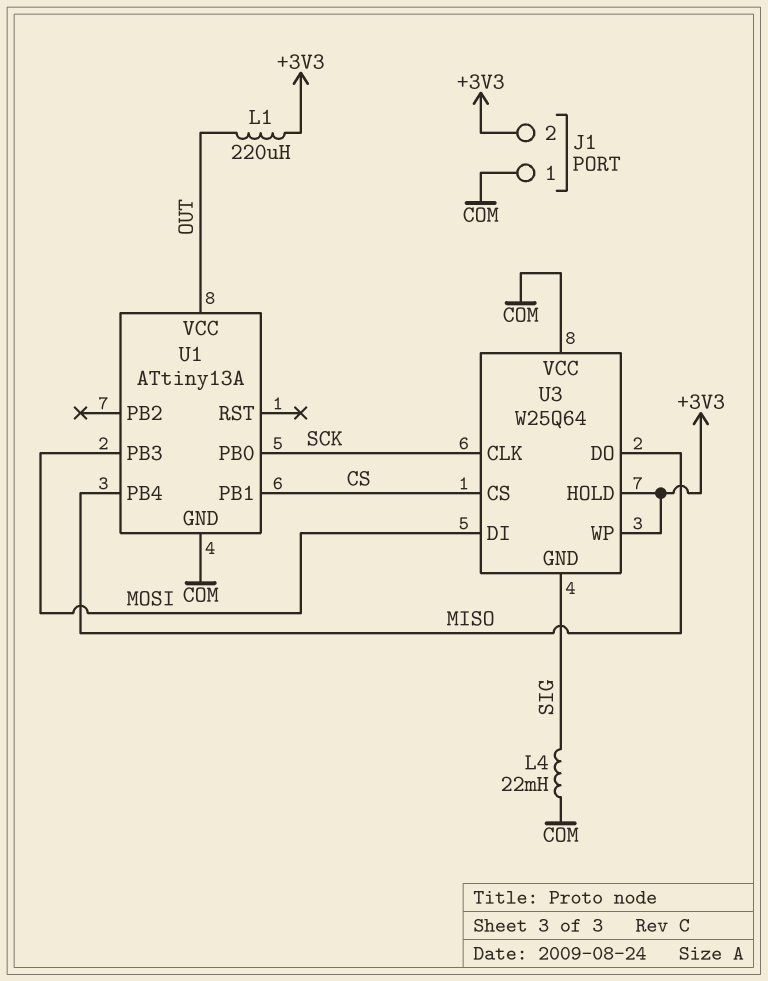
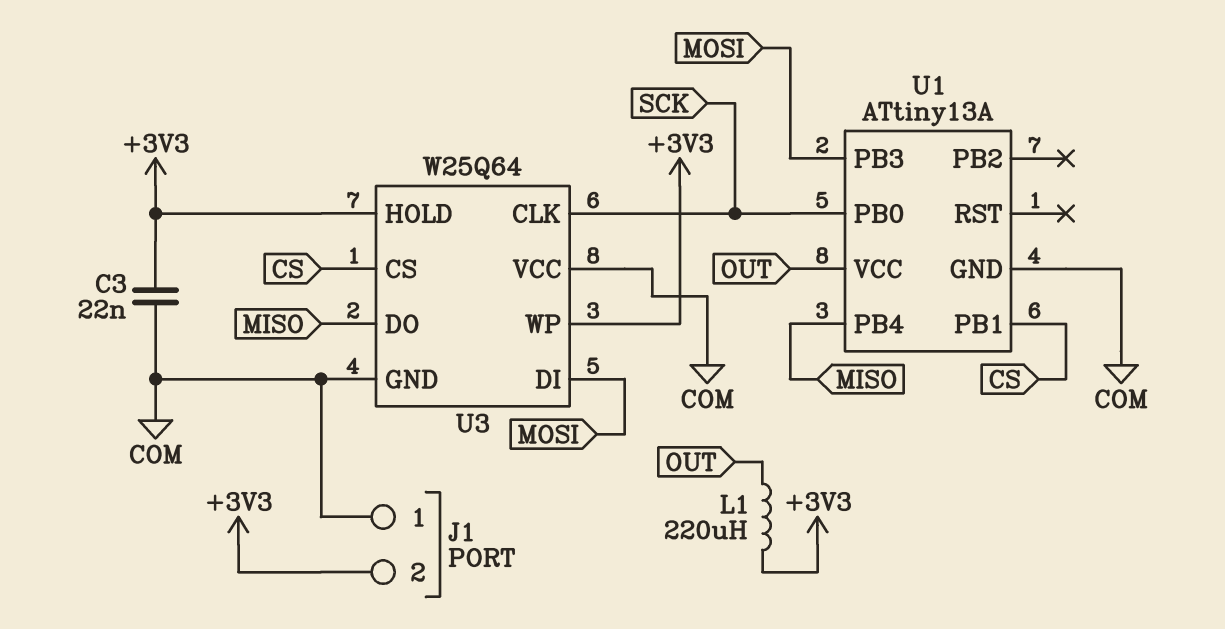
C3: none -> 22nF (+3V3, COM)
L4: 22mH (COM, SIG) -> none
U3 pin GND: SIG -> COM

